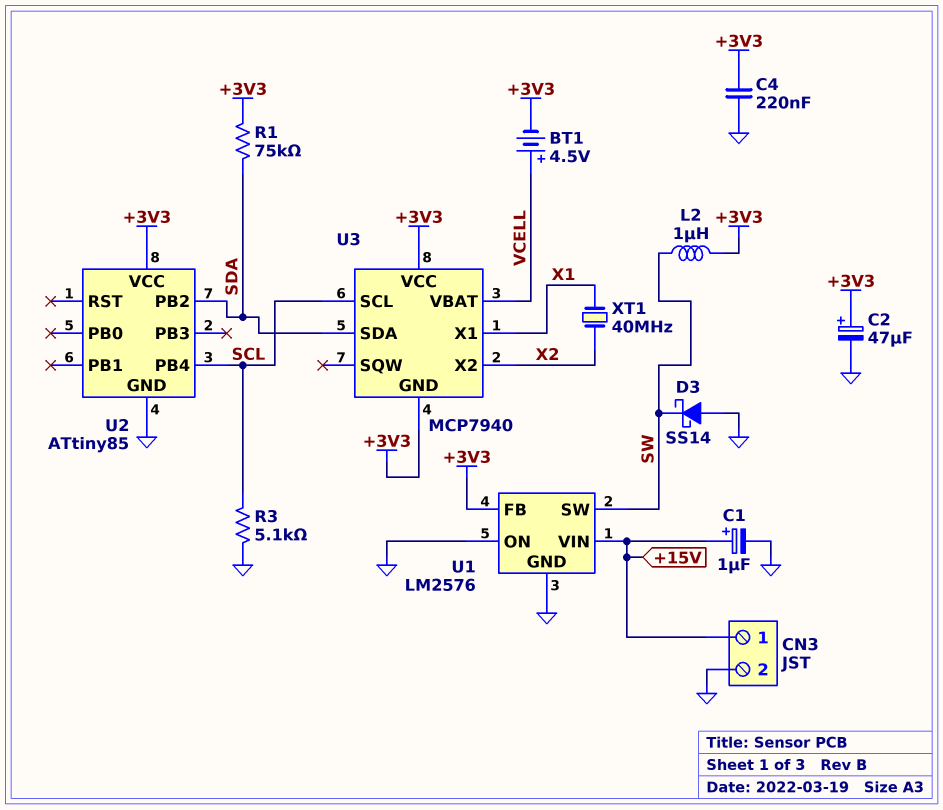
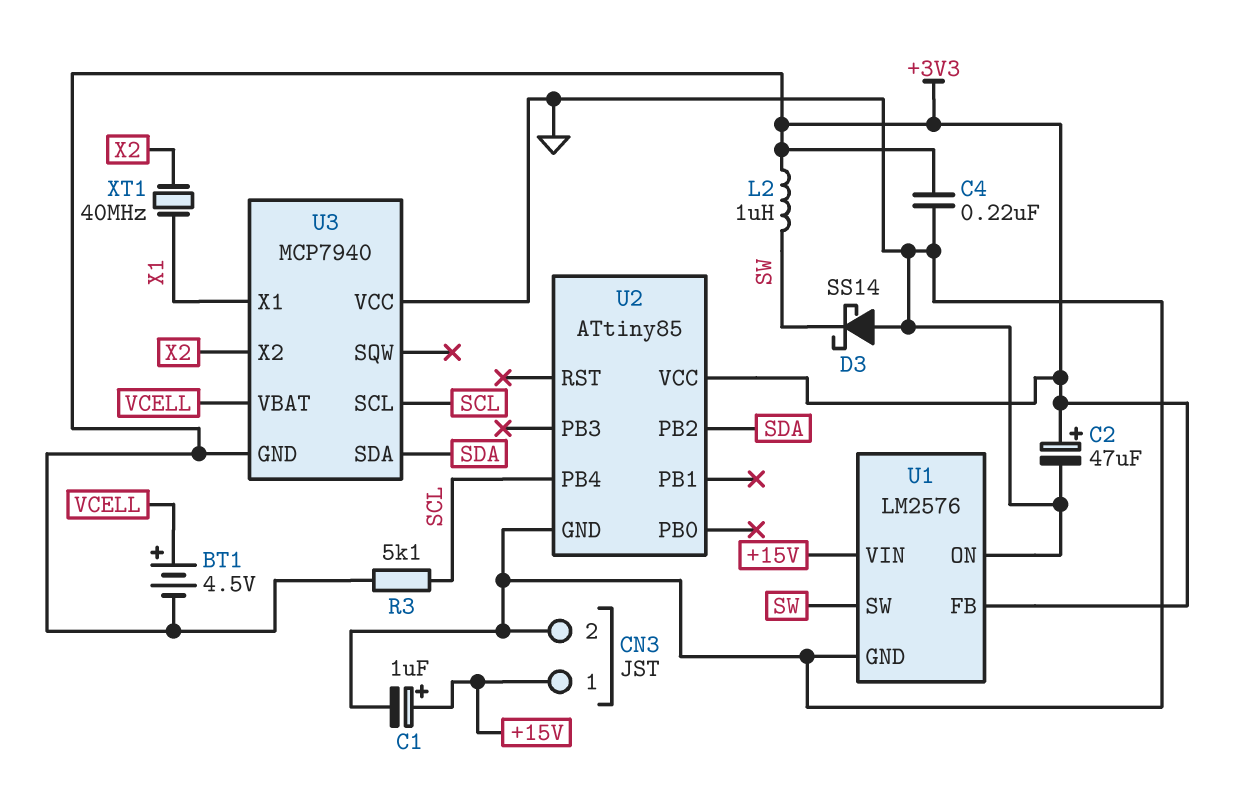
R1: 75k (+3V3, SDA) -> none
R3: 5.1k (GND, SCL) -> 5.1k (+3V3, SCL)
U3 pin VCC: +3V3 -> GND

